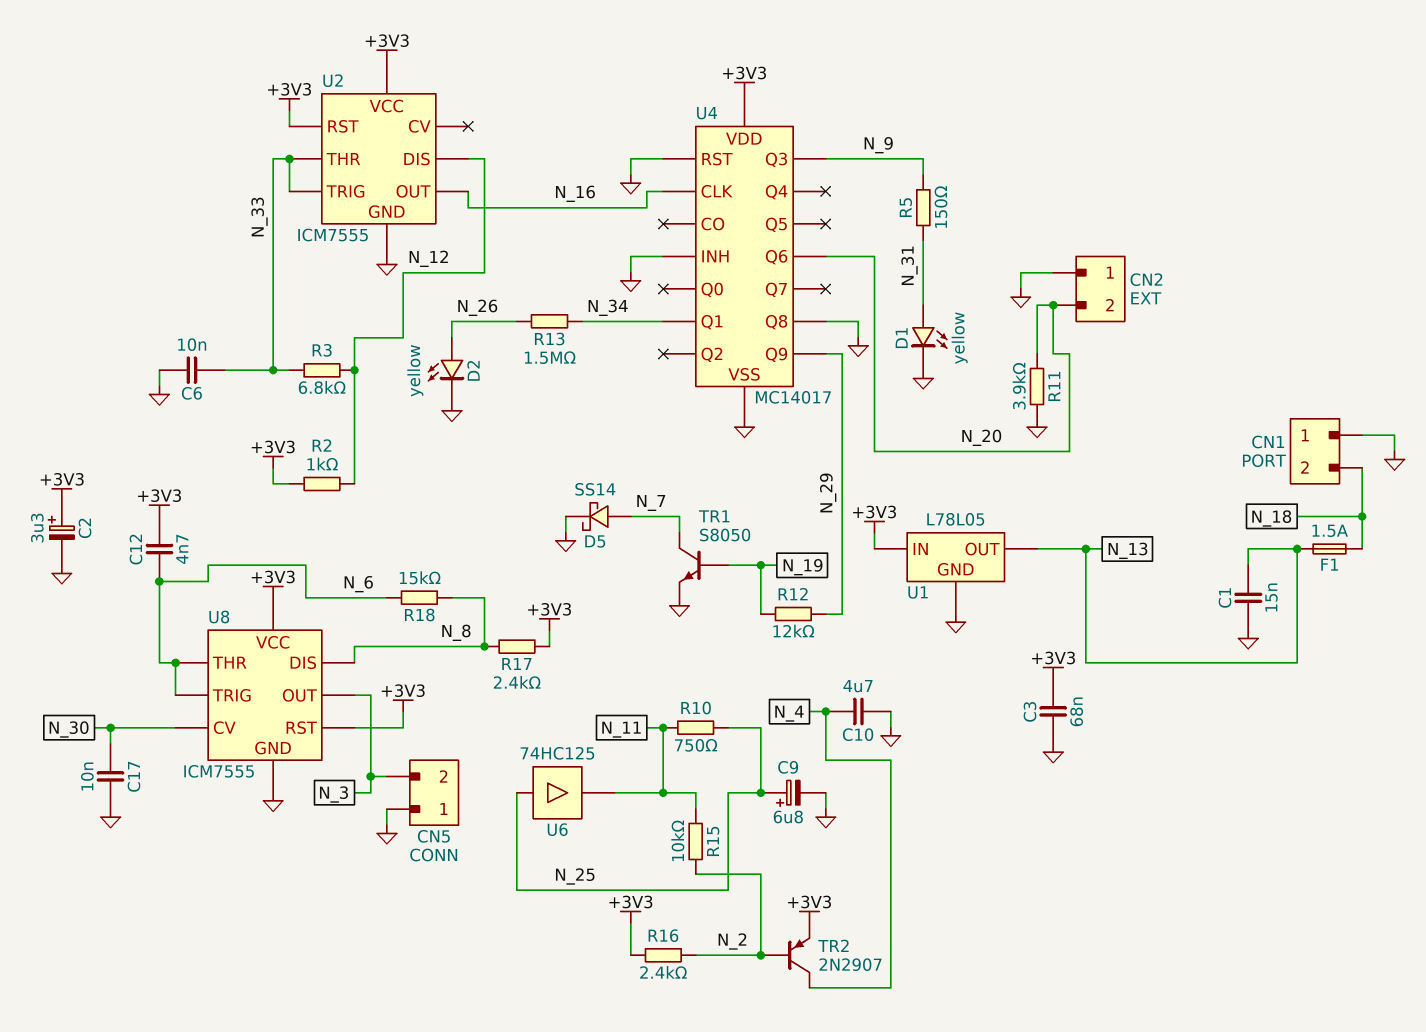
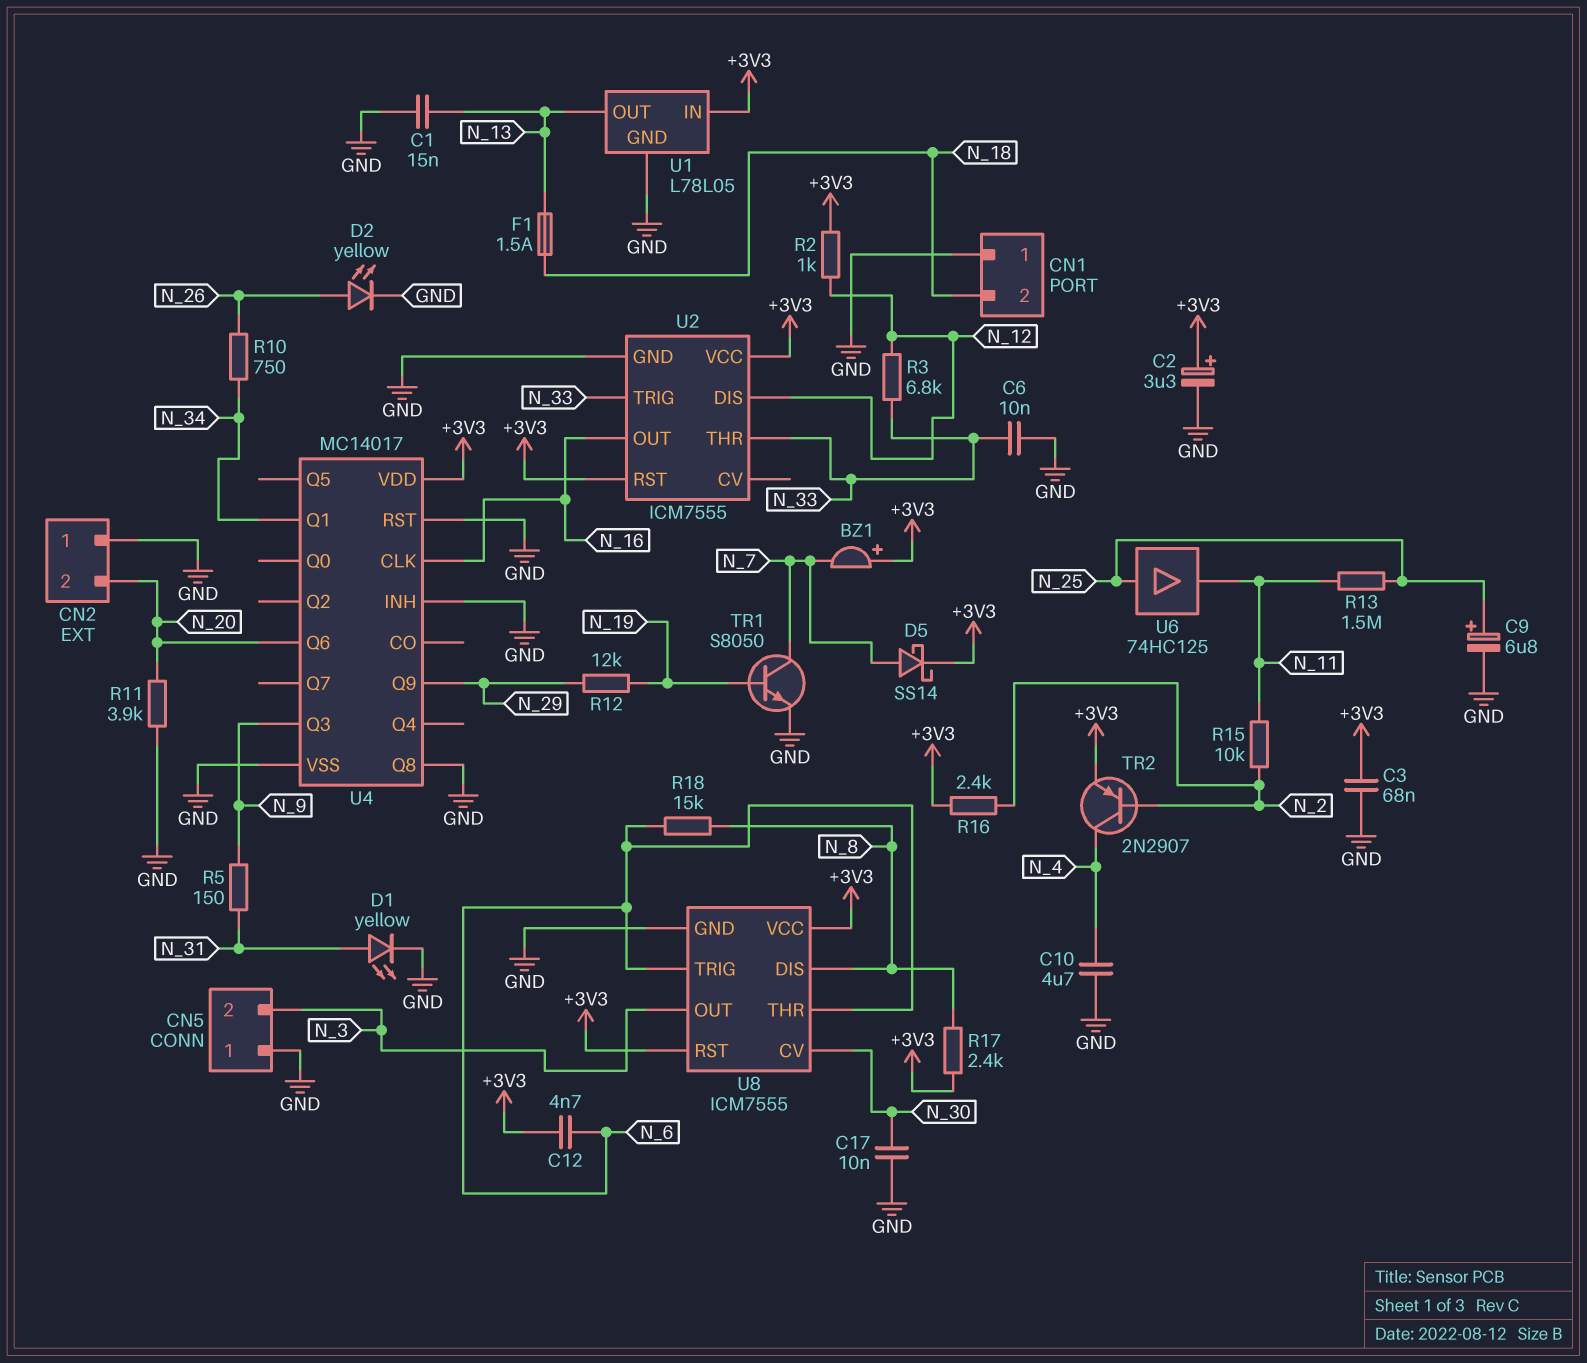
BZ1: none -> buzzer (plus +3V3, minus N_7)
D5: schottky SS14 (A N_7, K GND) -> schottky SS14 (A N_7, K +3V3)
R10: 750 (N_11, N_25) -> 750 (N_26, N_34)
R13: 1.5M (N_26, N_34) -> 1.5M (N_11, N_25)

